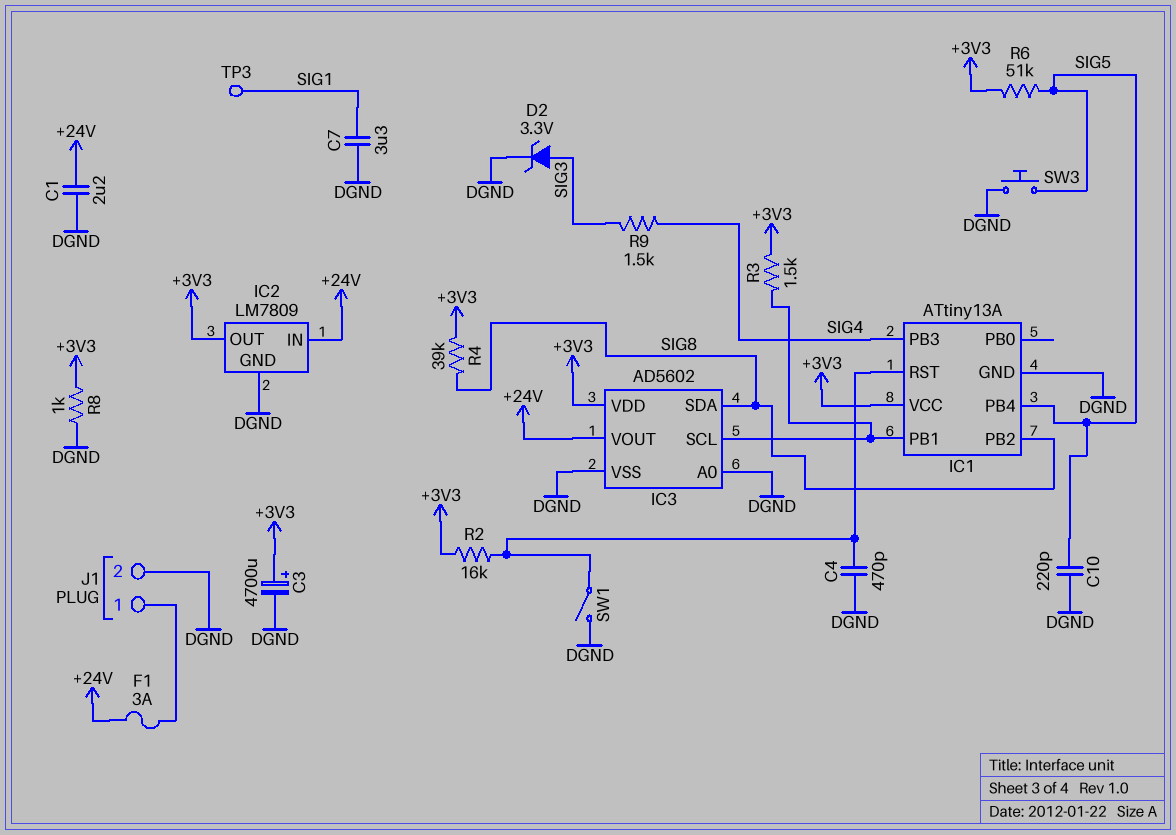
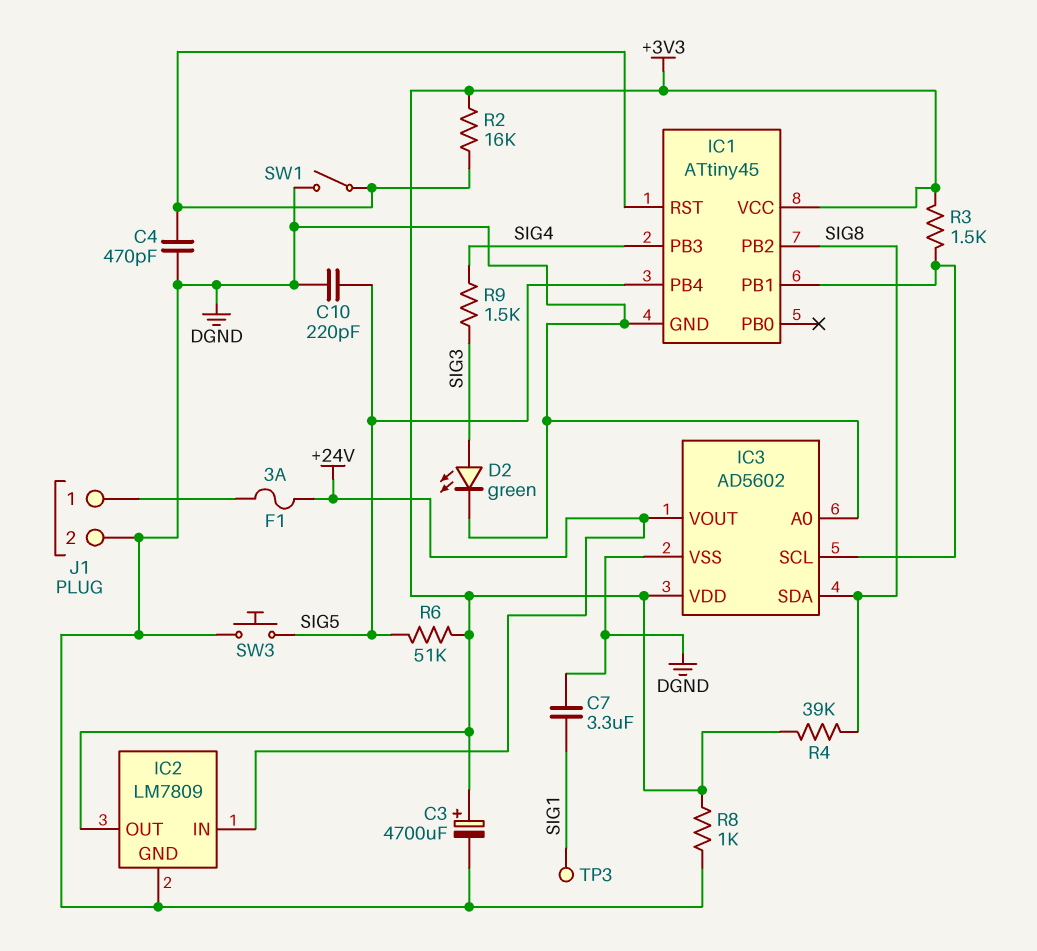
C1: 2.2uF (+24V, DGND) -> none
D2: zener 3.3V (A SIG3, K DGND) -> LED green (A SIG3, K DGND)
IC1: ATtiny13A -> ATtiny45

